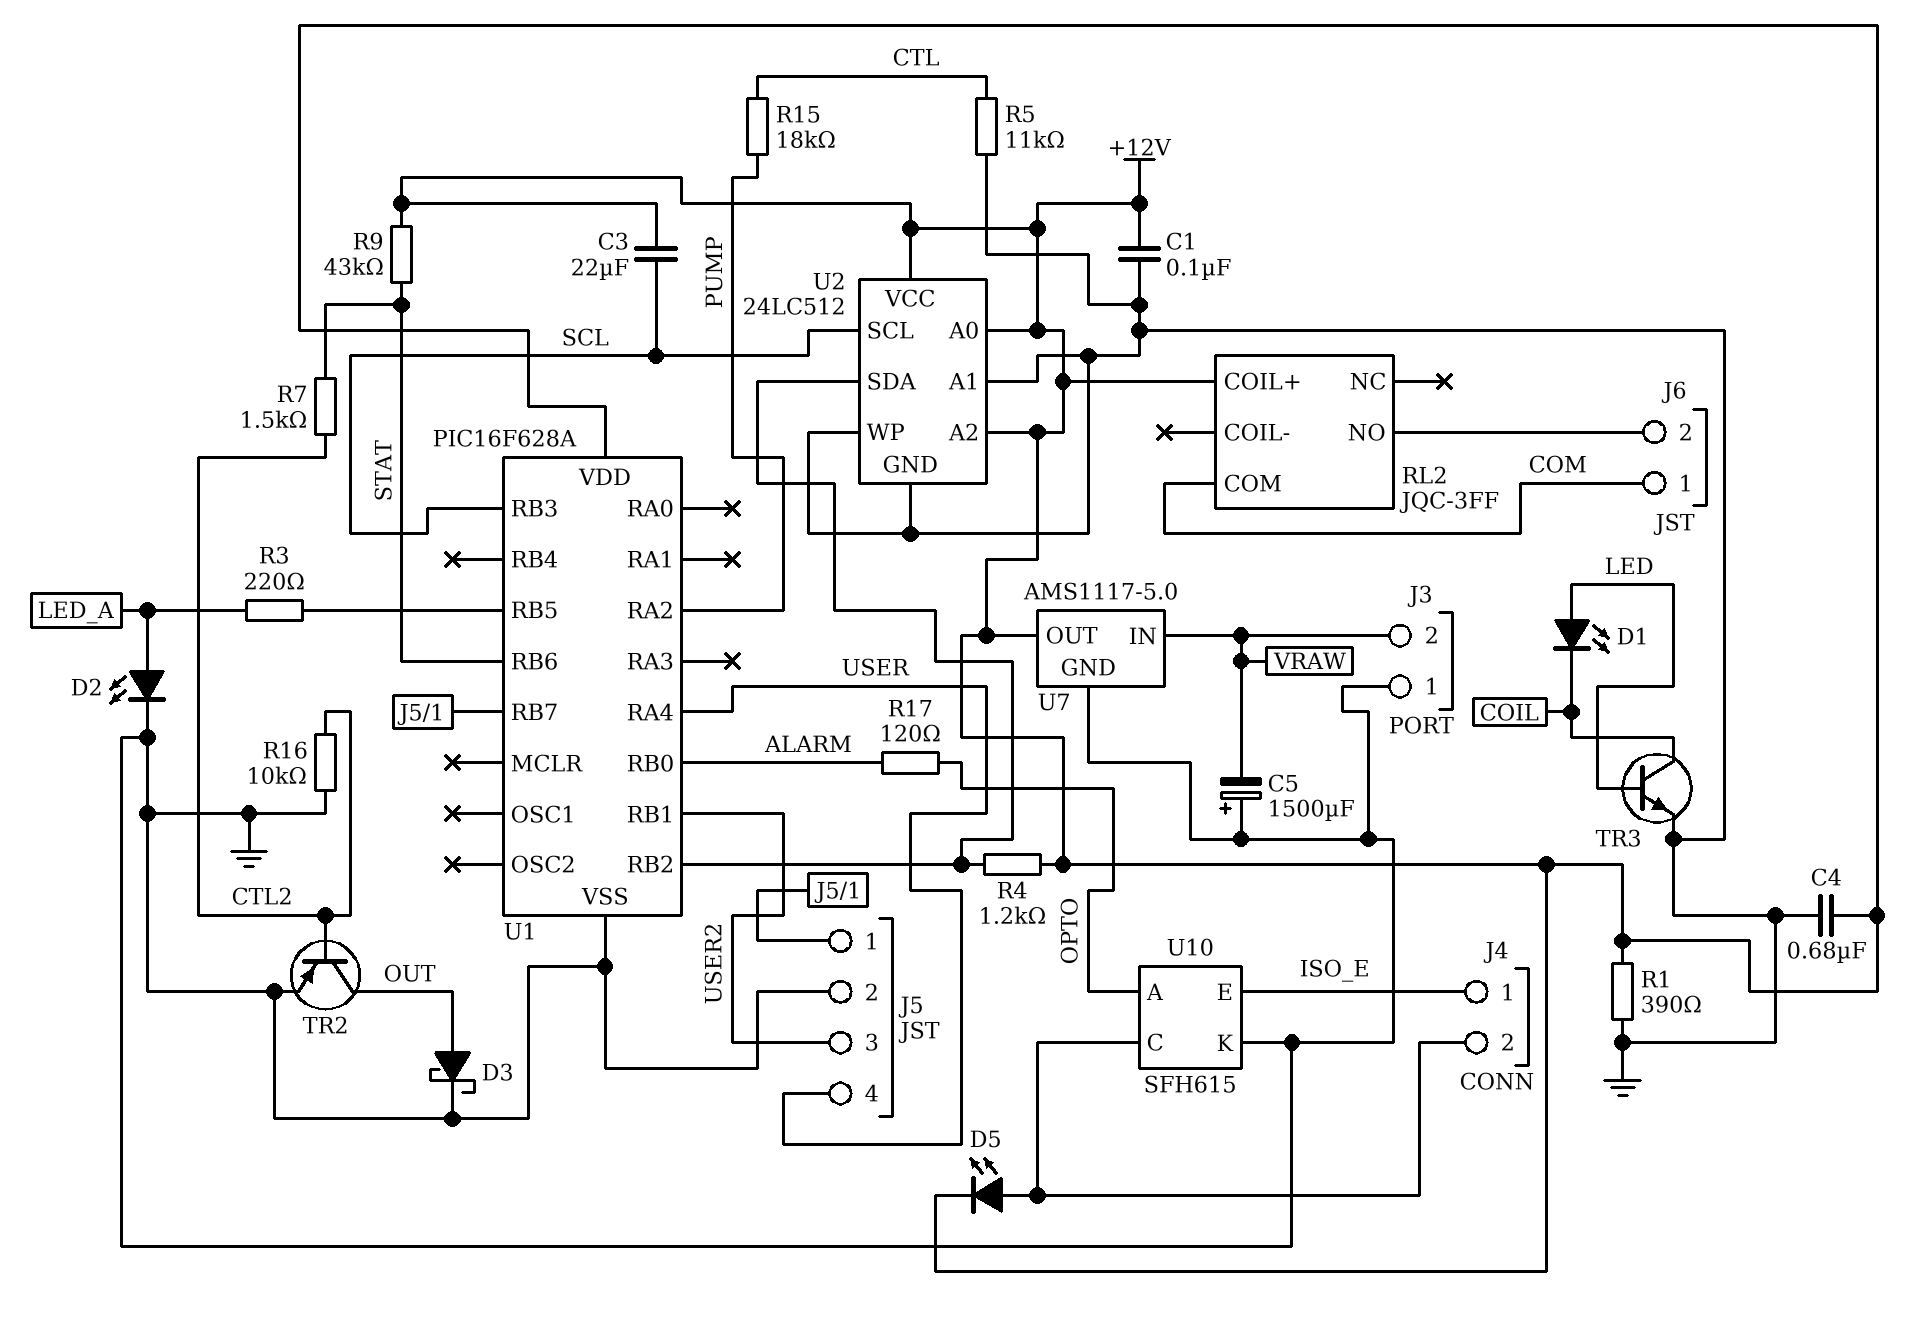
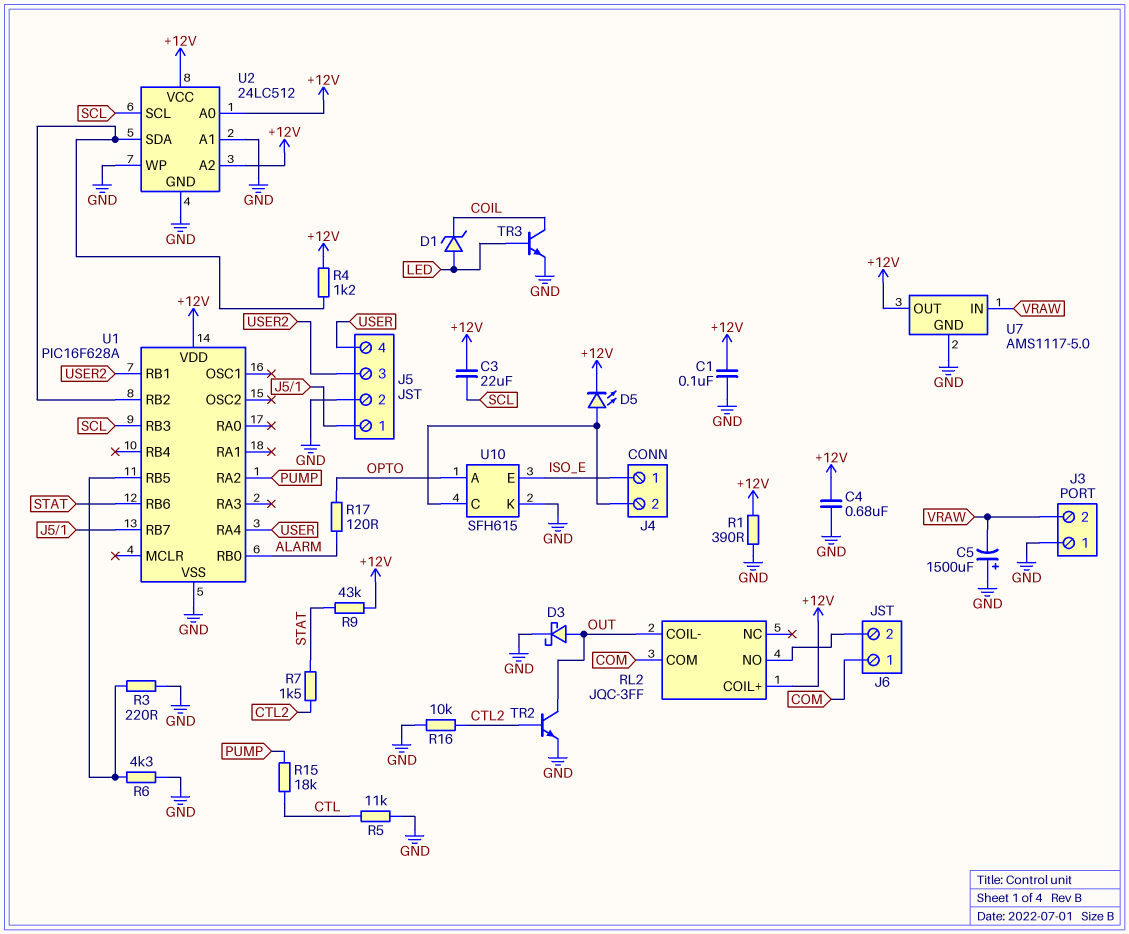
D1: LED (A LED, K COIL) -> zener (A LED, K COIL)
D2: LED (A LED_A, K GND) -> none
R3: 220 (LED_A, U1/RB5) -> 220 (GND, U1/RB5)
R6: none -> 4.3k (GND, U1/RB5)
RL2 pin COIL-: none -> OUT
TR2: PNP (B CTL2, C OUT, E GND) -> NPN (B CTL2, C OUT, E GND)

